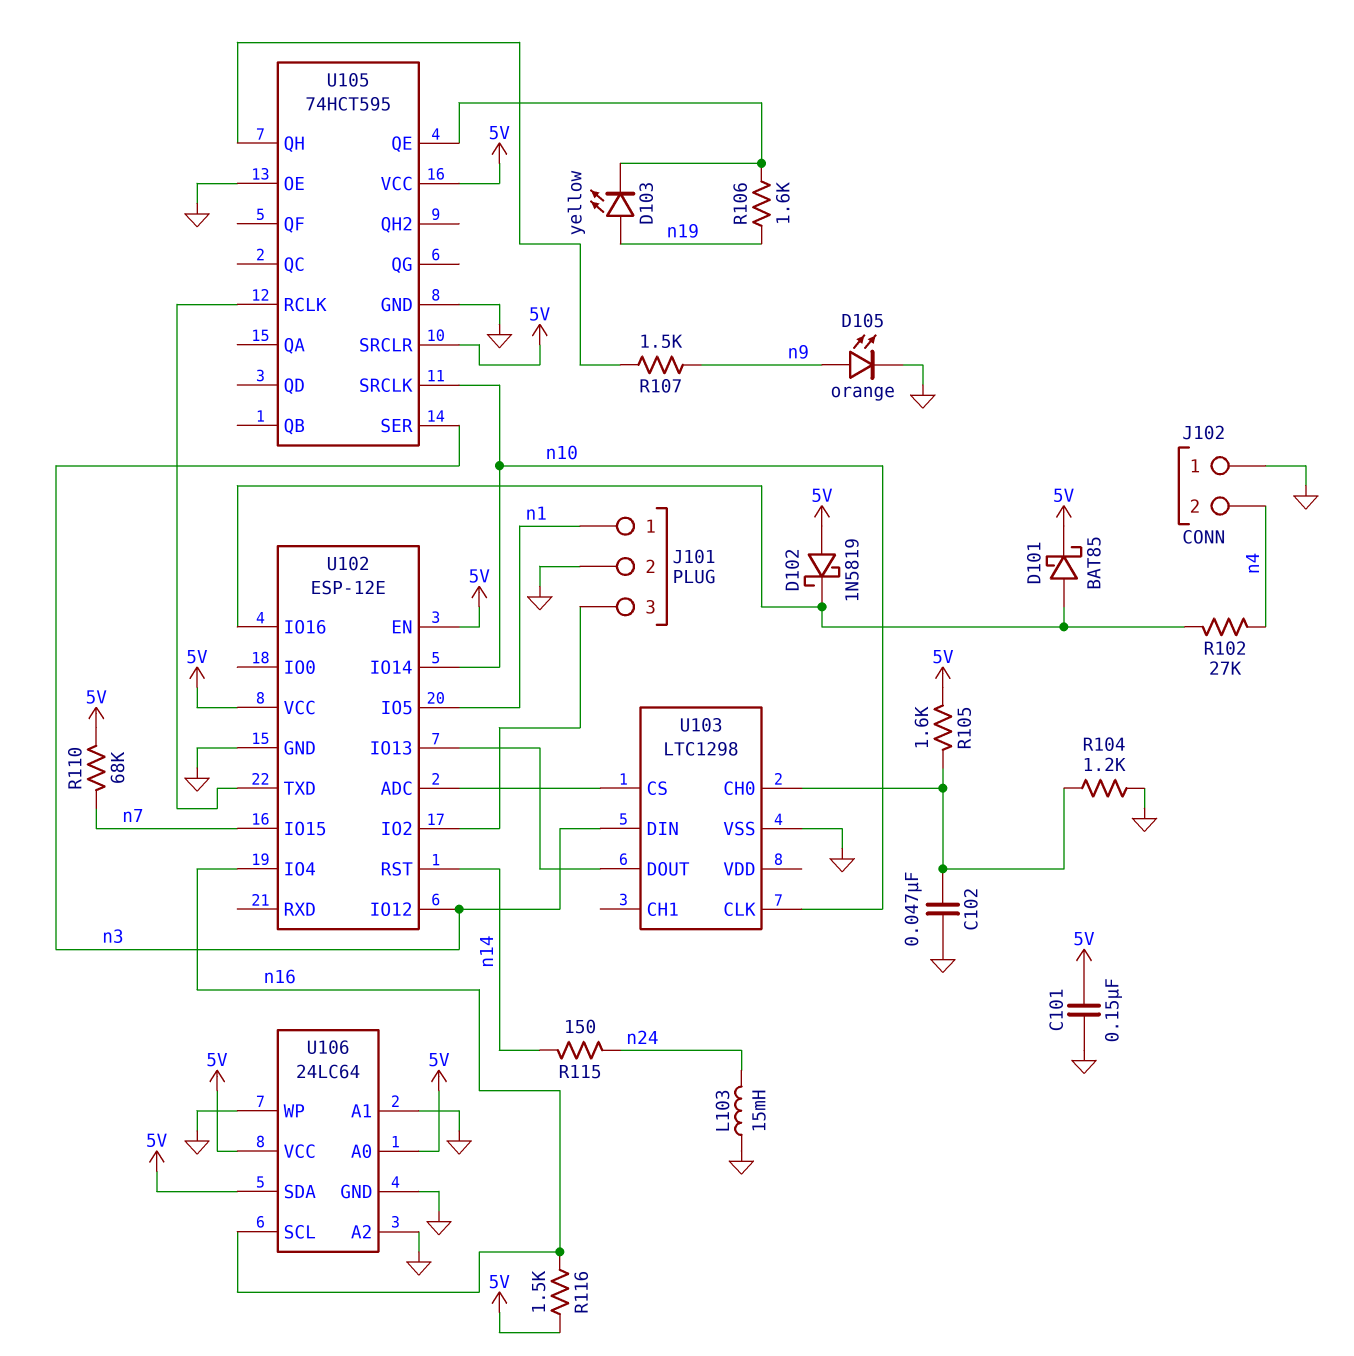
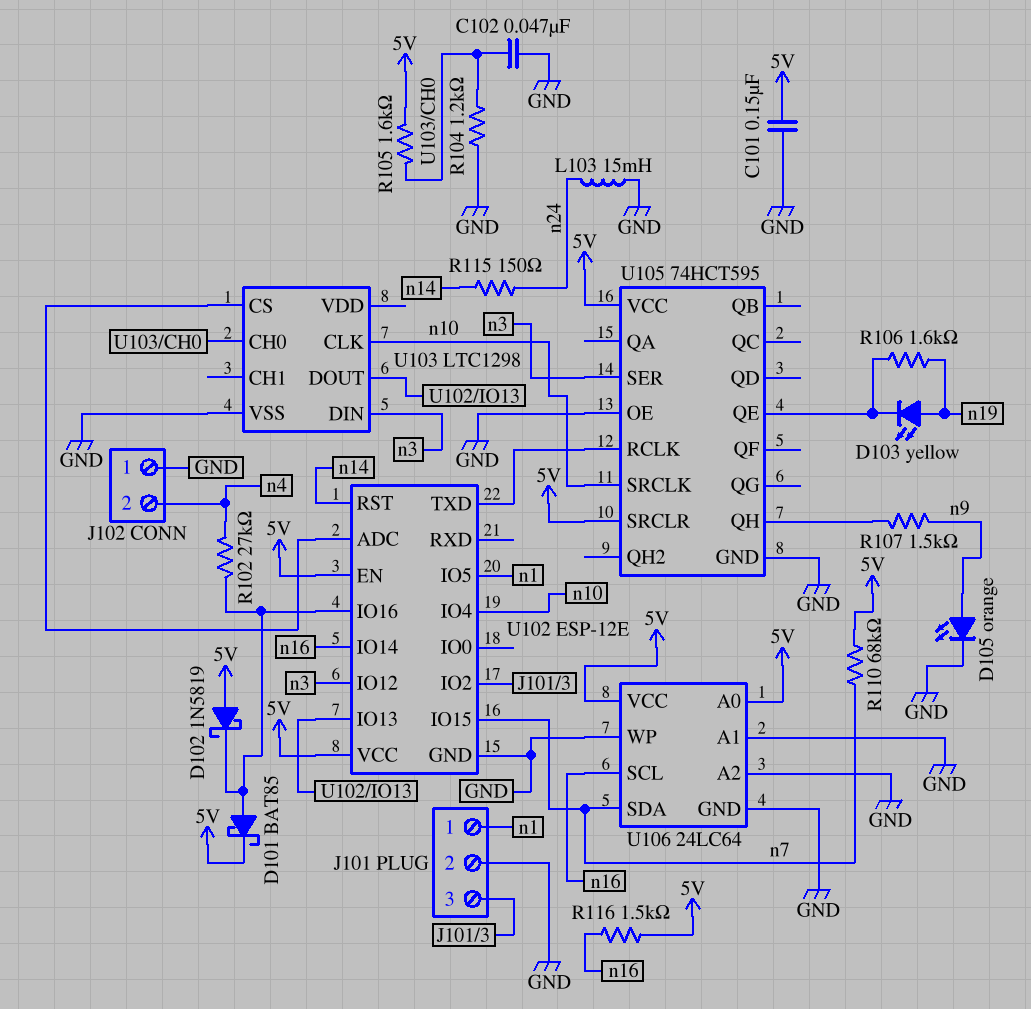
U102 pin IO4: n16 -> n10
U102 pin IO14: n10 -> n16
U106 pin SDA: 5V -> n7

